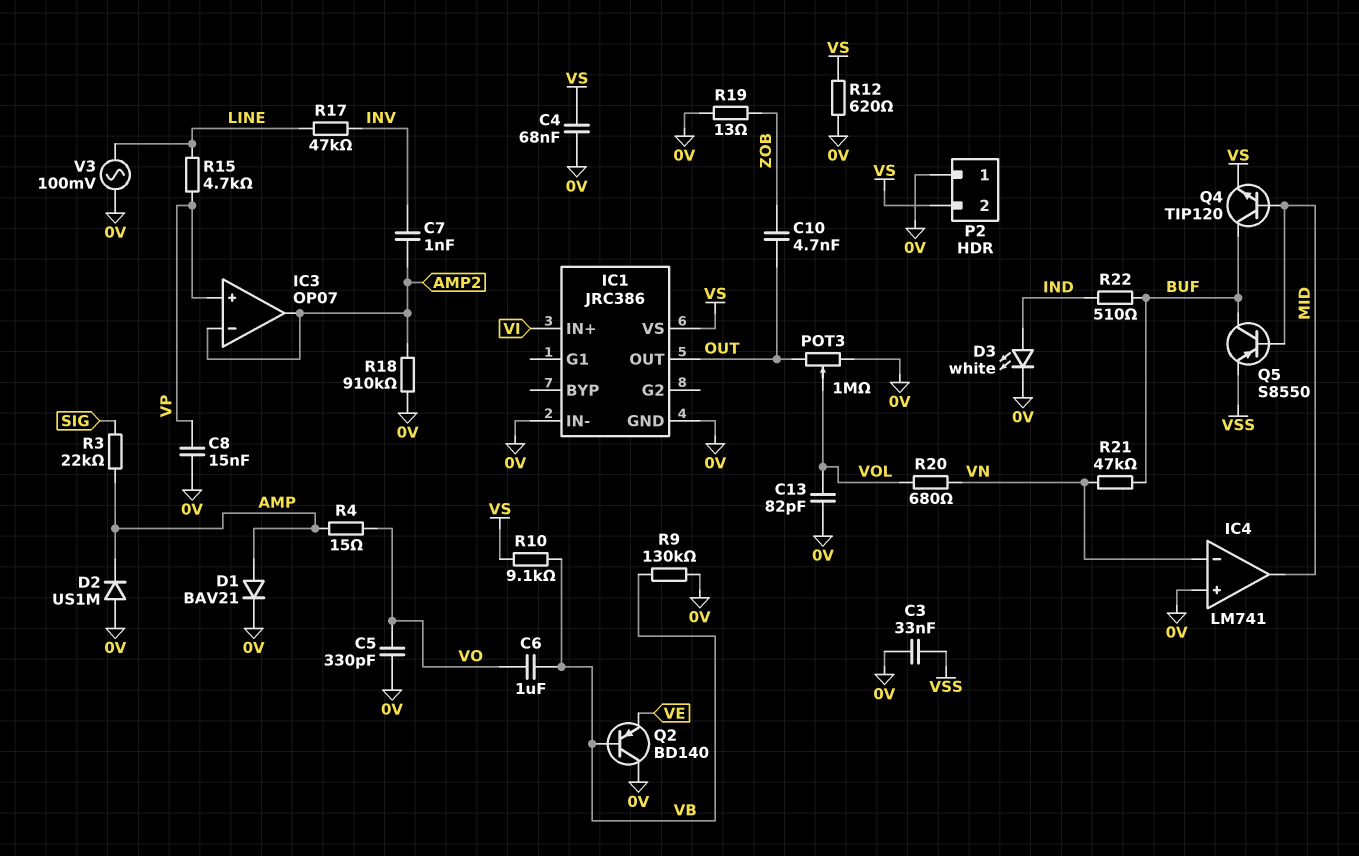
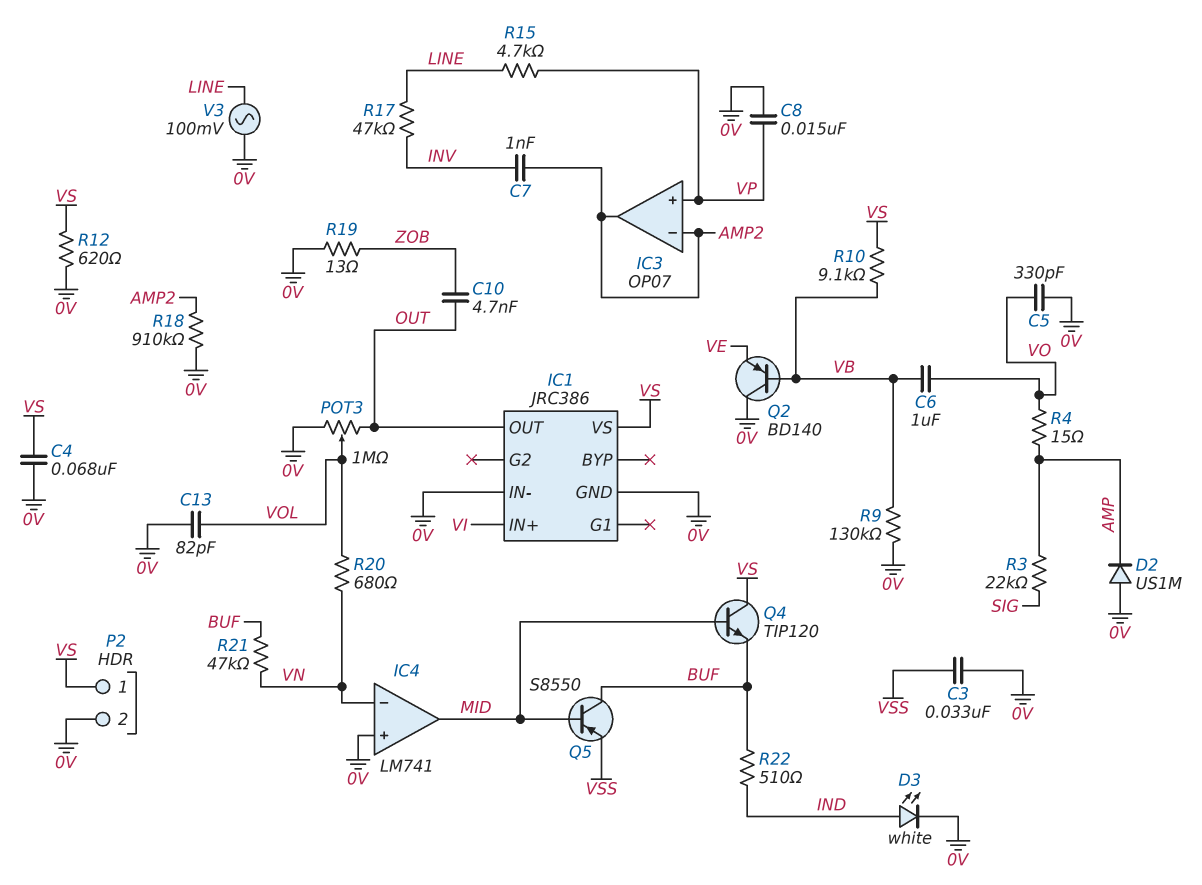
D1: diode BAV21 (A AMP, K 0V) -> none
P2 pin 1: 0V -> VS
P2 pin 2: VS -> 0V
Q4: NPN TIP120 (B MID, C BUF, E VS) -> NPN TIP120 (B MID, C VS, E BUF)

